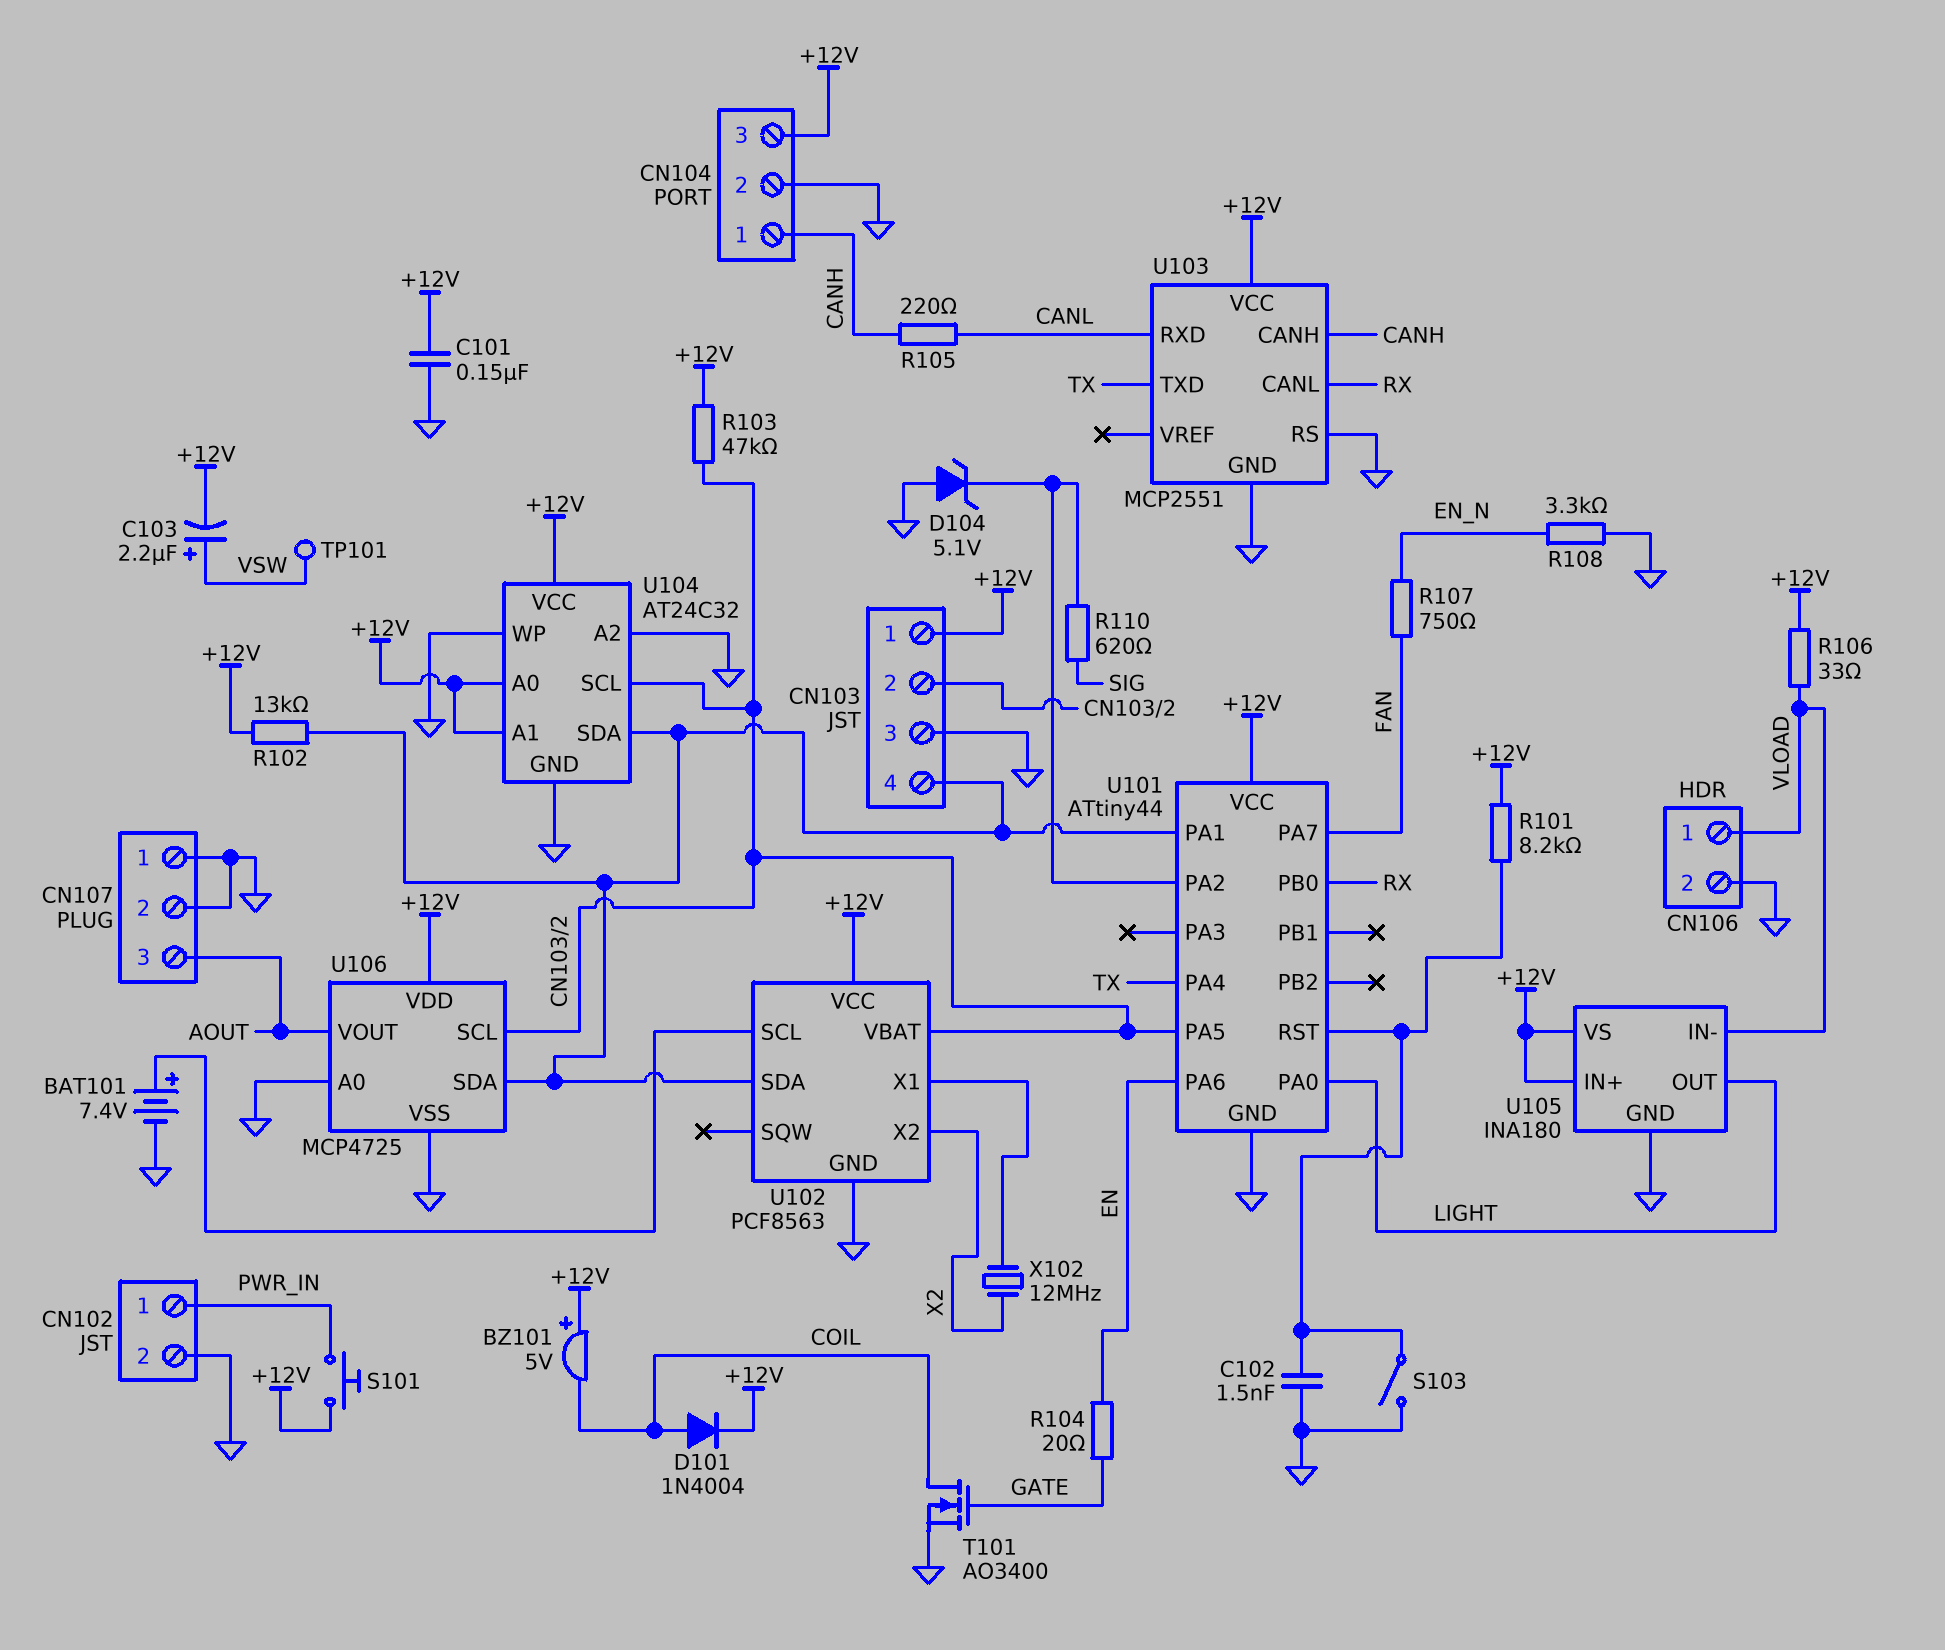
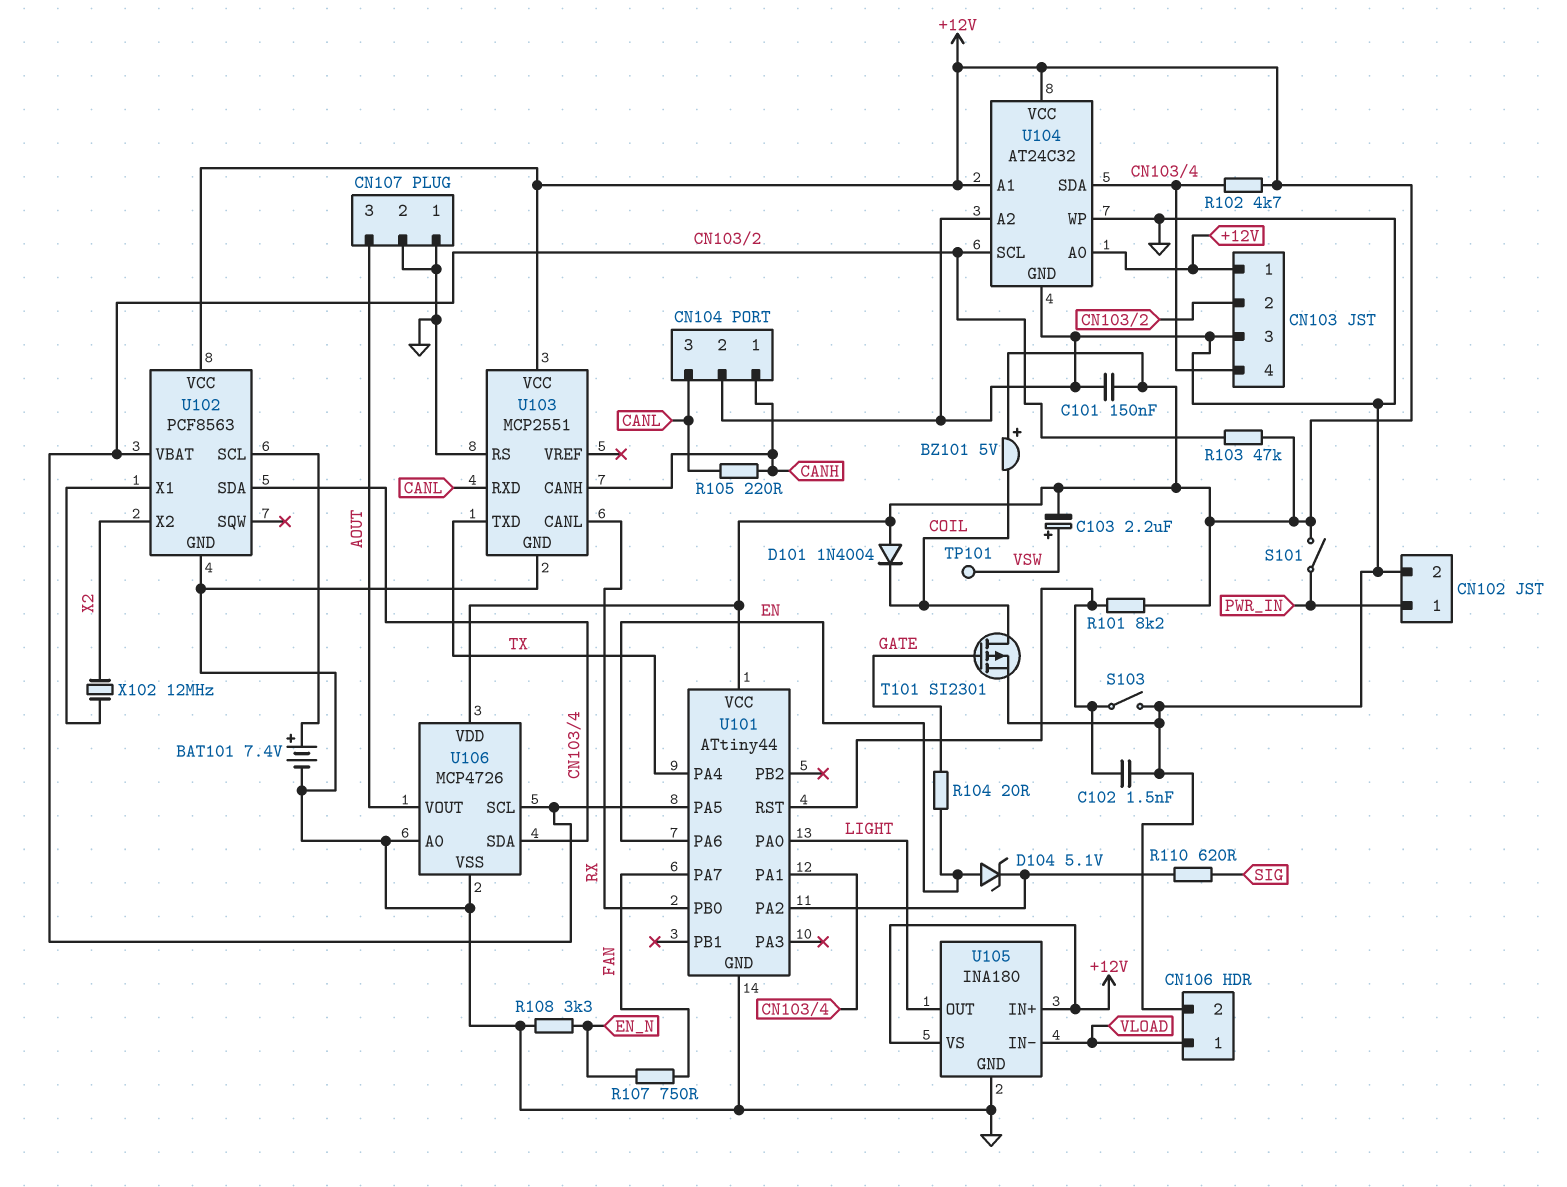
CN104 pin 3: +12V -> CANL
D101: diode 1N4004 (A COIL, K +12V) -> diode 1N4004 (A +12V, K COIL)
D104: zener 5.1V (A GND, K U101/PA2) -> zener 5.1V (A EN, K U101/PA2)
R102: 13k (+12V, CN103/4) -> 4.7k (+12V, CN103/4)
R106: 33 (+12V, VLOAD) -> none
S101: button (+12V, PWR_IN) -> switch (+12V, PWR_IN)
T101: NMOS AO3400 (G GATE, D COIL, S GND) -> PMOS SI2301 (G GATE, D COIL, S GND)
U106: MCP4725 -> MCP4726

